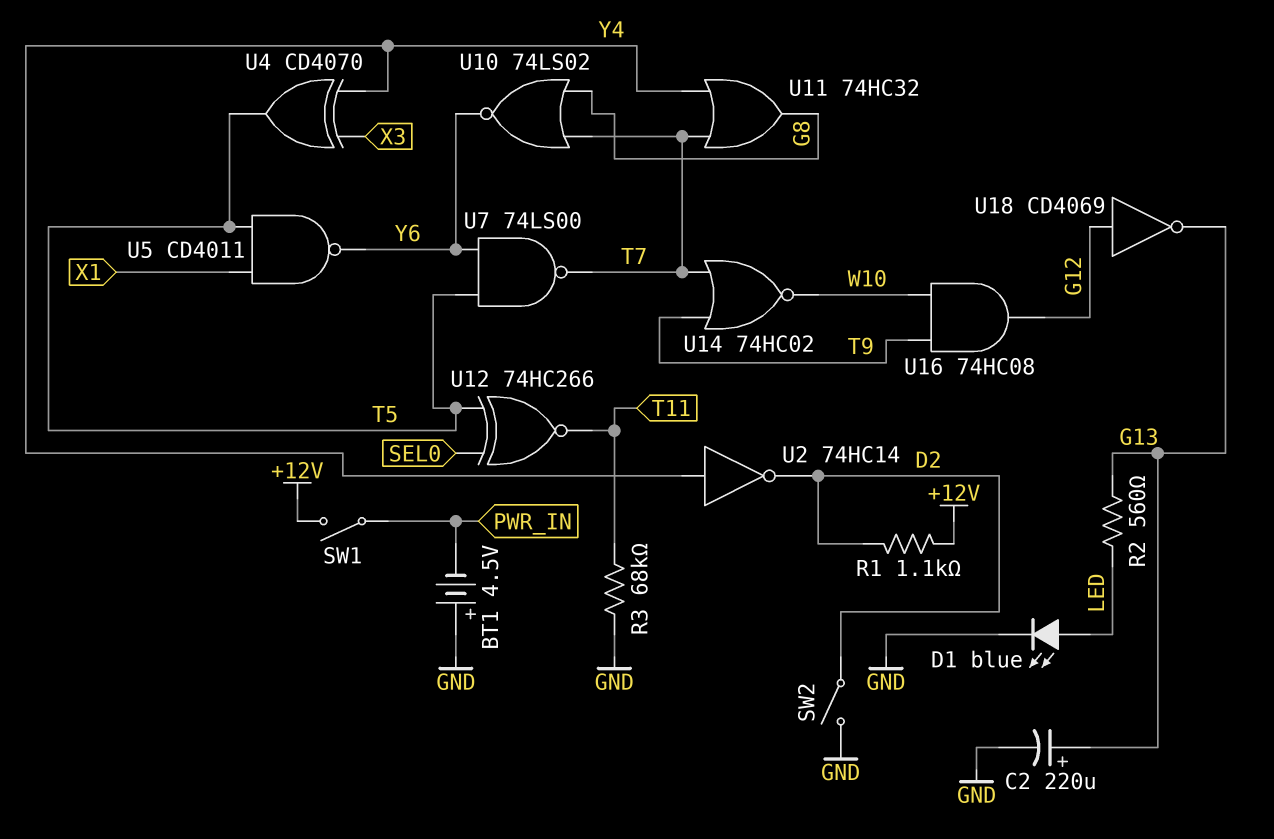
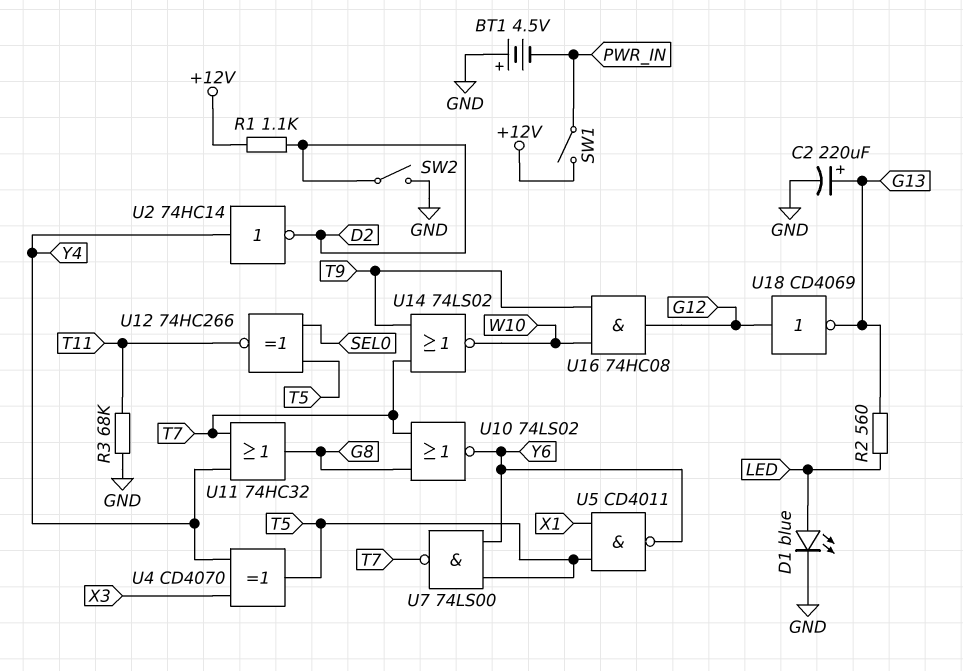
U14: NOR 74HC02 (in T7, in T9, out W10) -> NOR 74LS02 (in T7, in T9, out W10)

